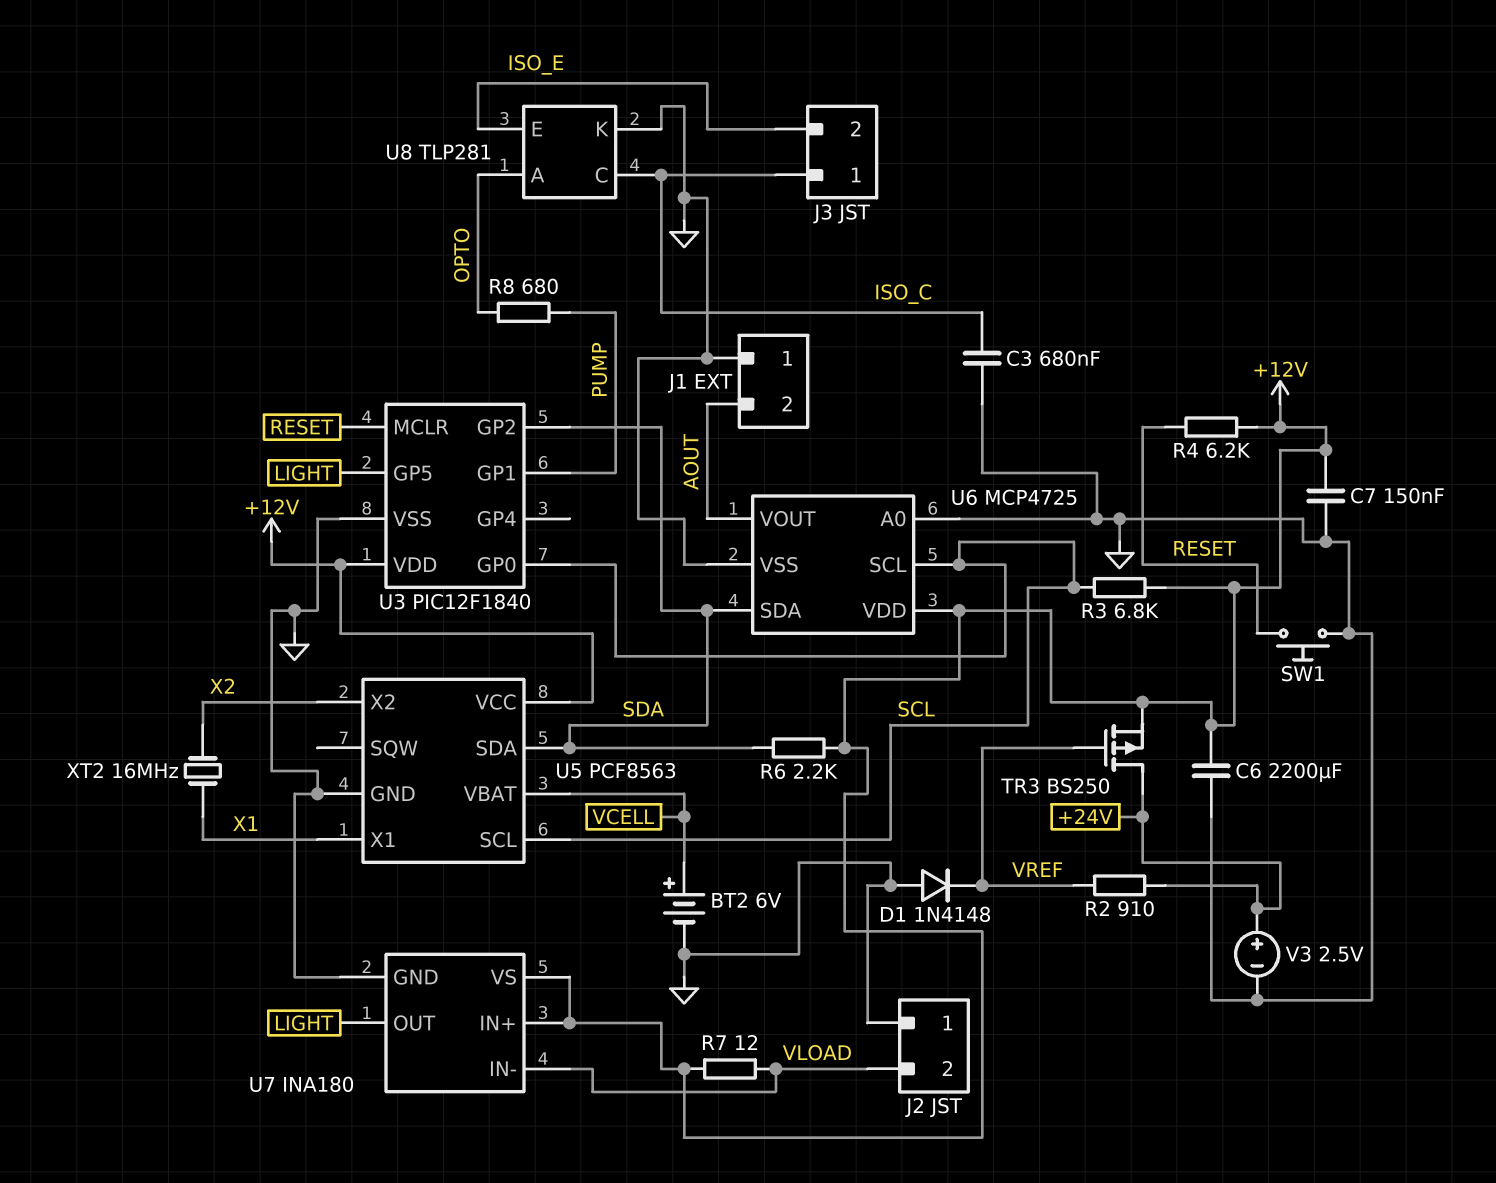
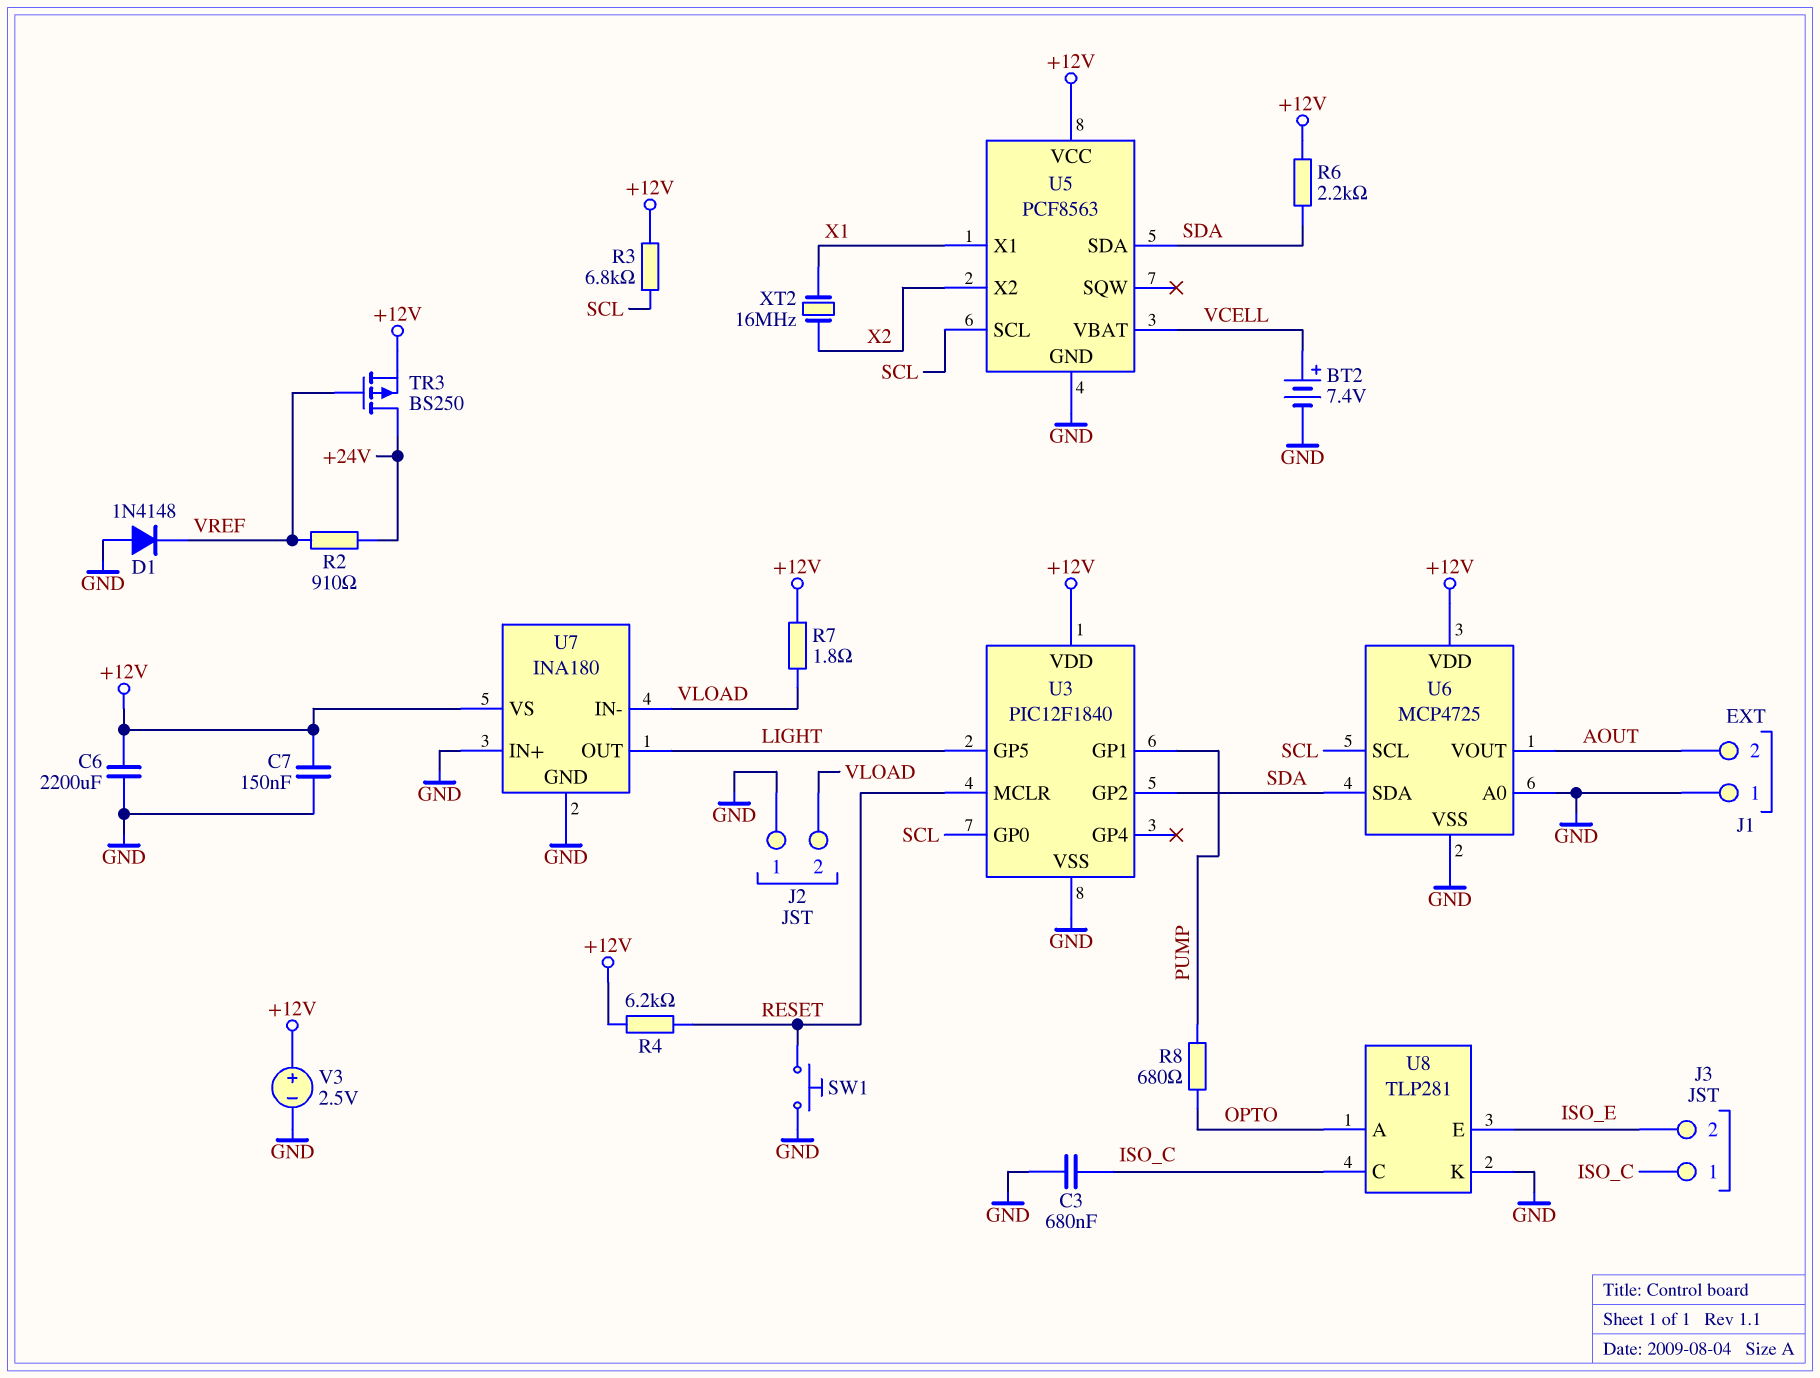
BT2: 6V (plus VCELL, minus GND) -> 7.4V (plus VCELL, minus GND)
R7: 12 (+12V, VLOAD) -> 1.8 (+12V, VLOAD)
U7 pin IN+: +12V -> GND
V3: 2.5V (plus +24V, minus GND) -> 2.5V (plus +12V, minus GND)

